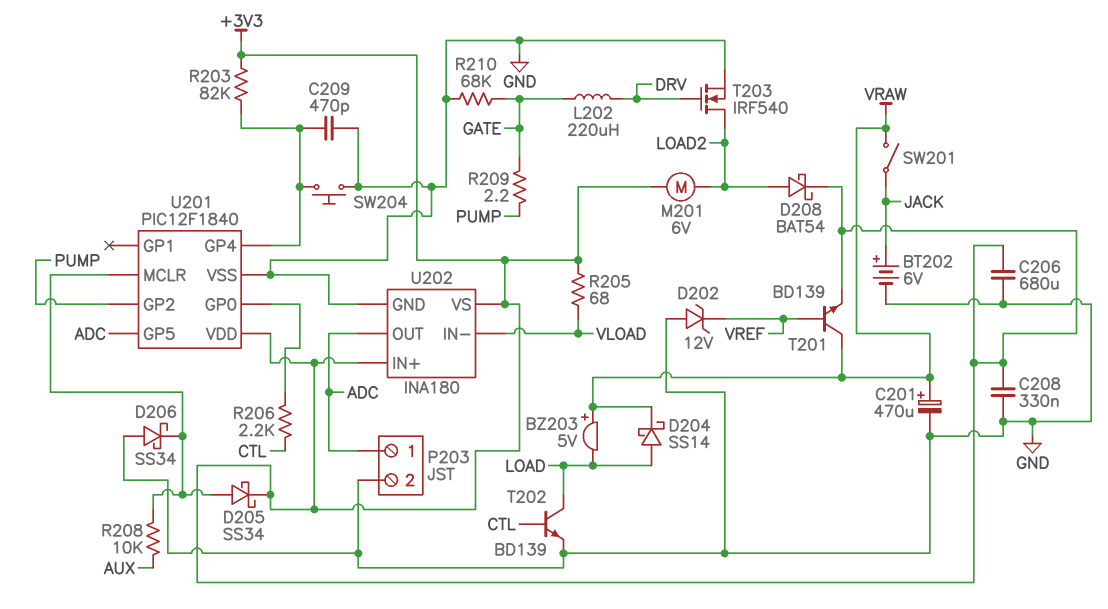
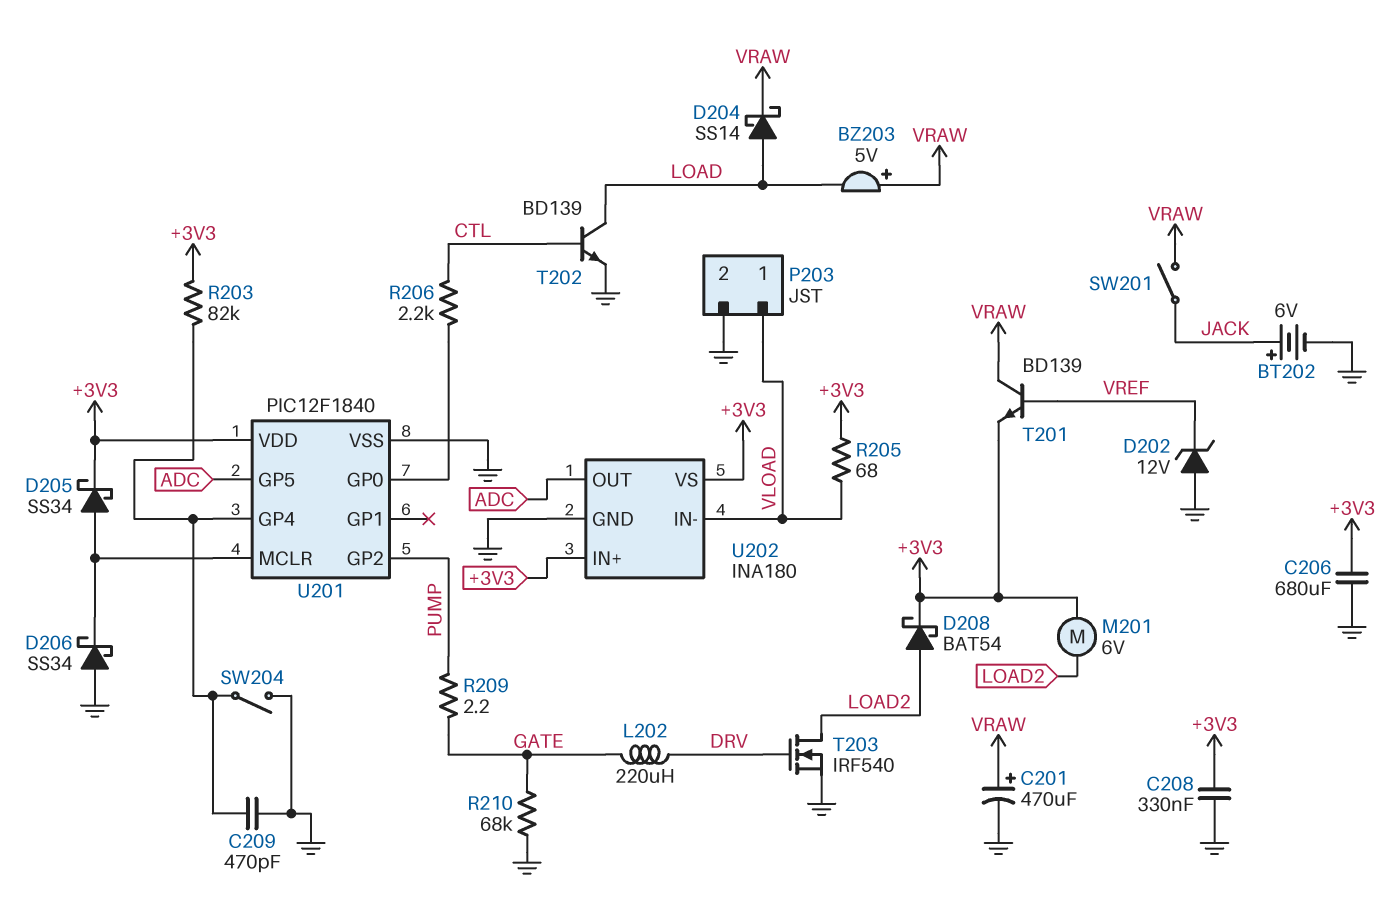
P203 pin 1: ADC -> VLOAD
R208: 10k (AUX, U201/MCLR) -> none
SW204: button (GND, U201/GP4) -> switch (GND, U201/GP4)

